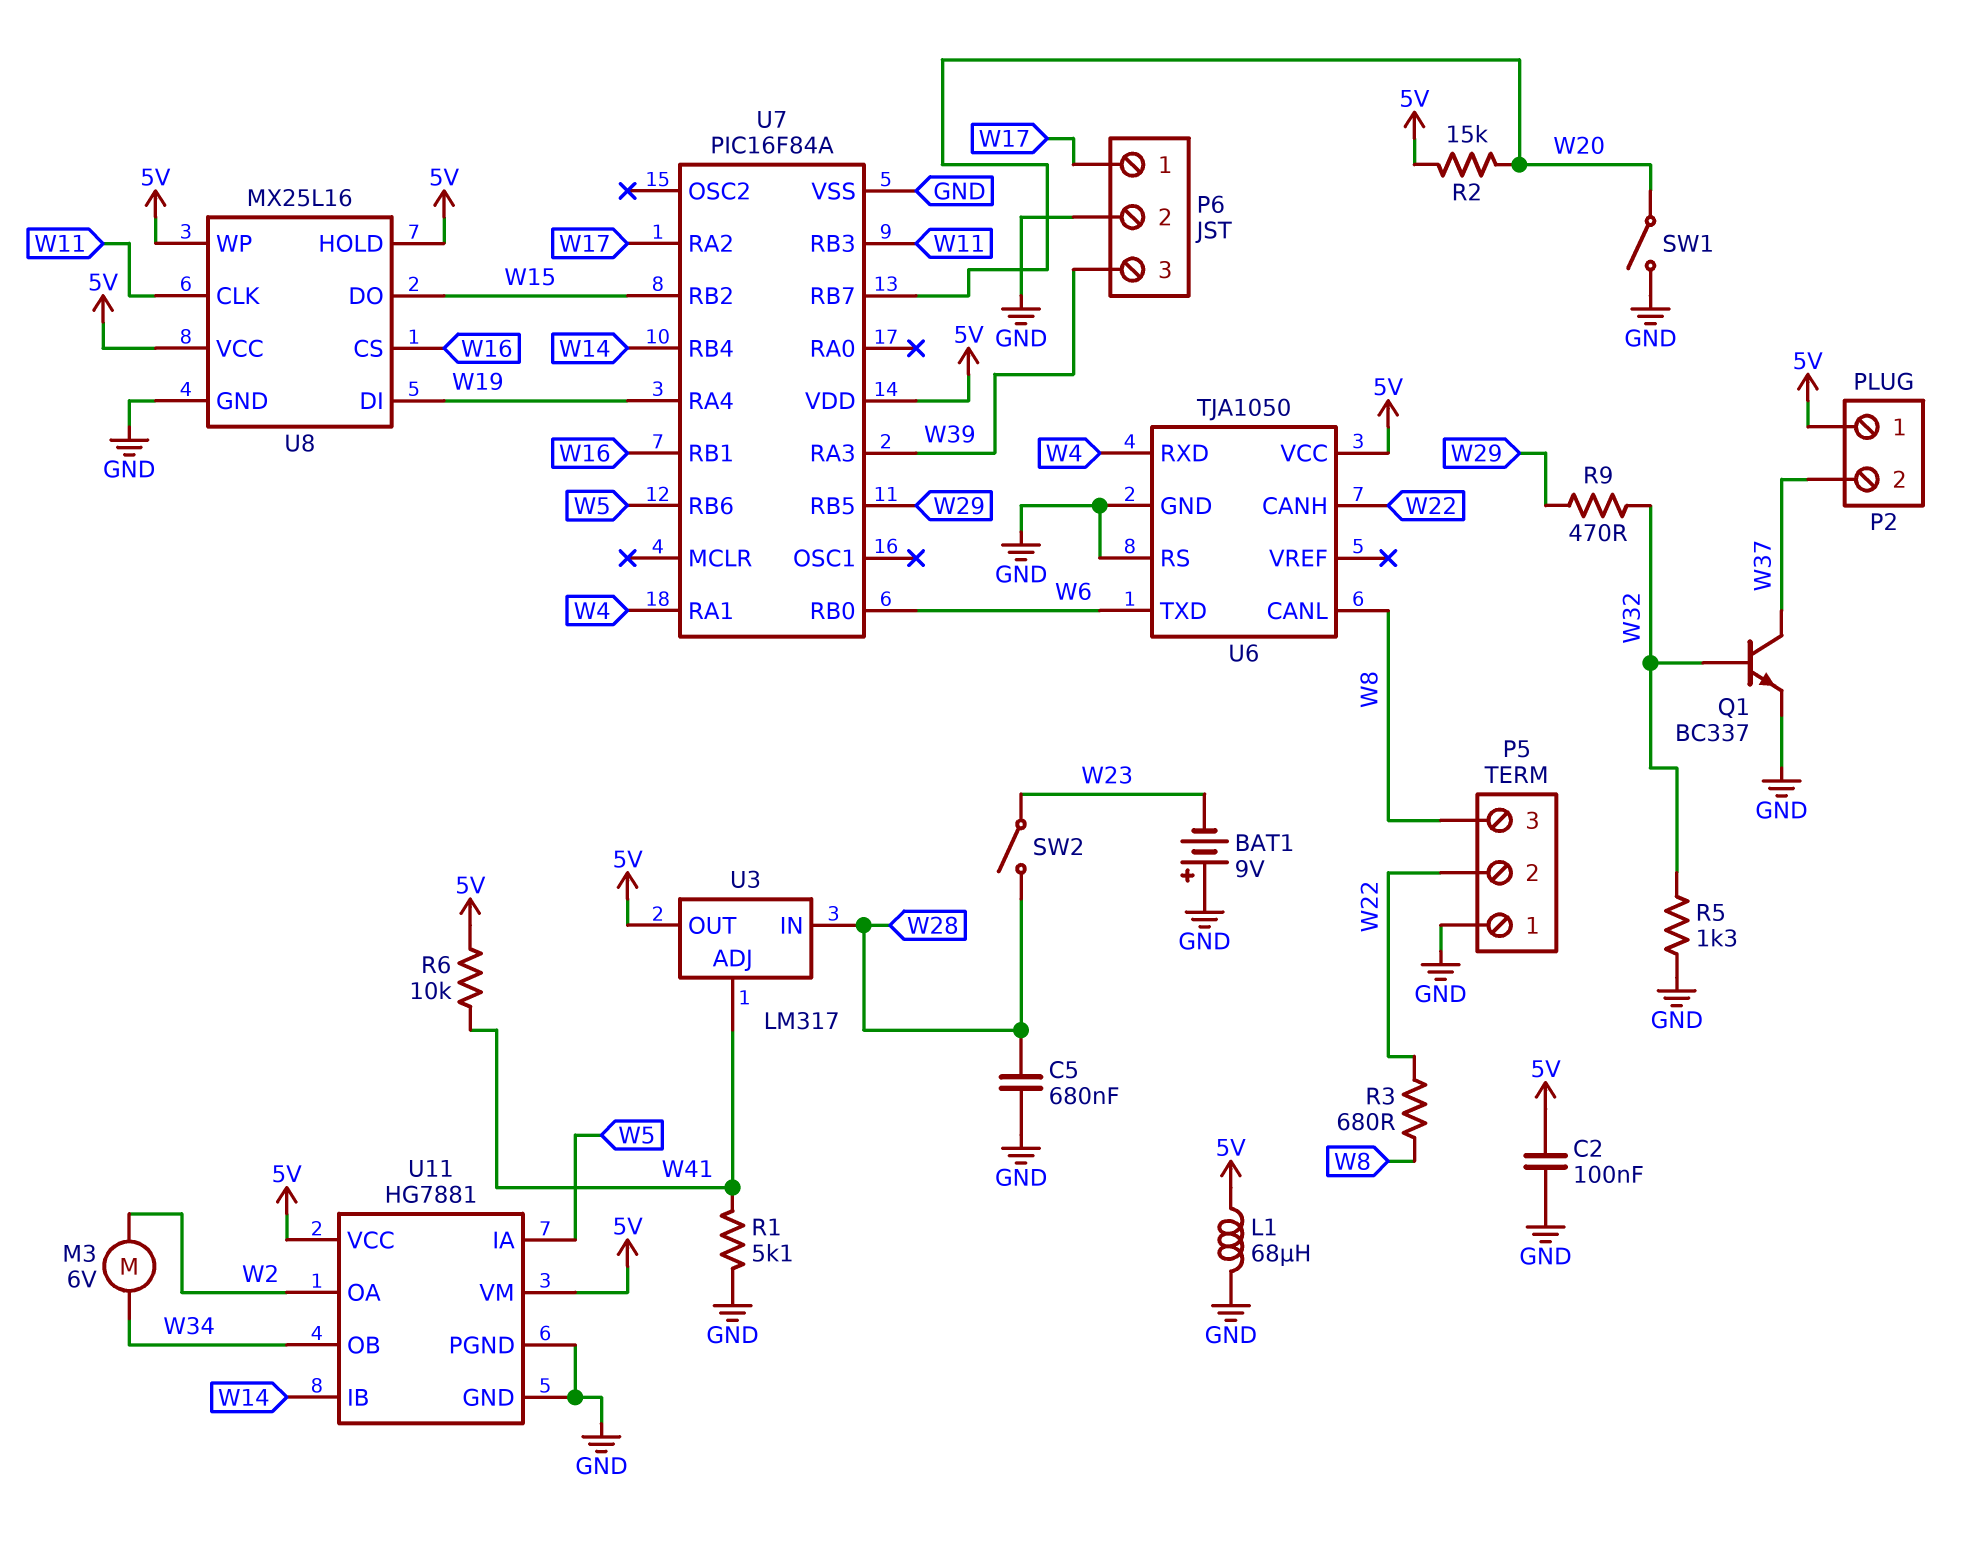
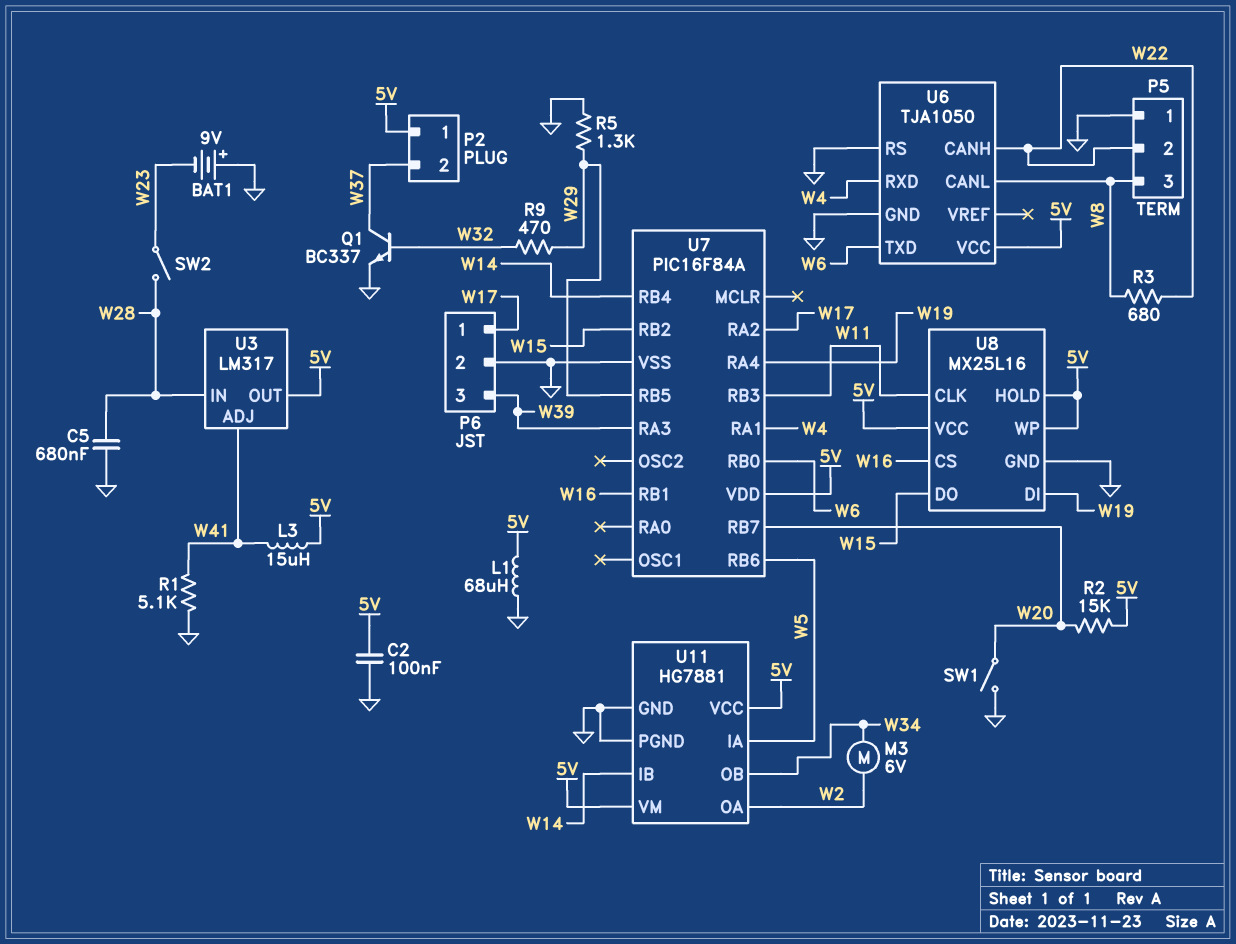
L3: none -> 15uH (5V, W41)
R5: 1.3k (GND, W32) -> 1.3k (GND, W29)
R6: 10k (5V, W41) -> none

